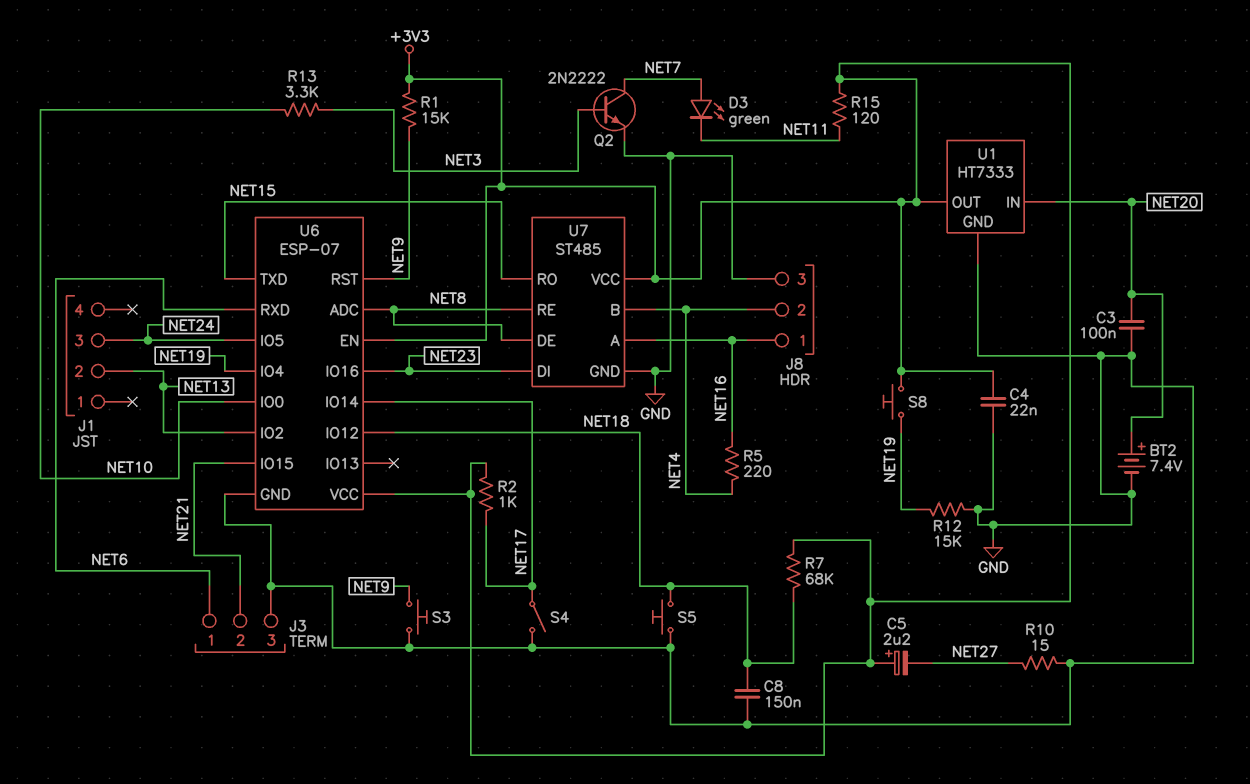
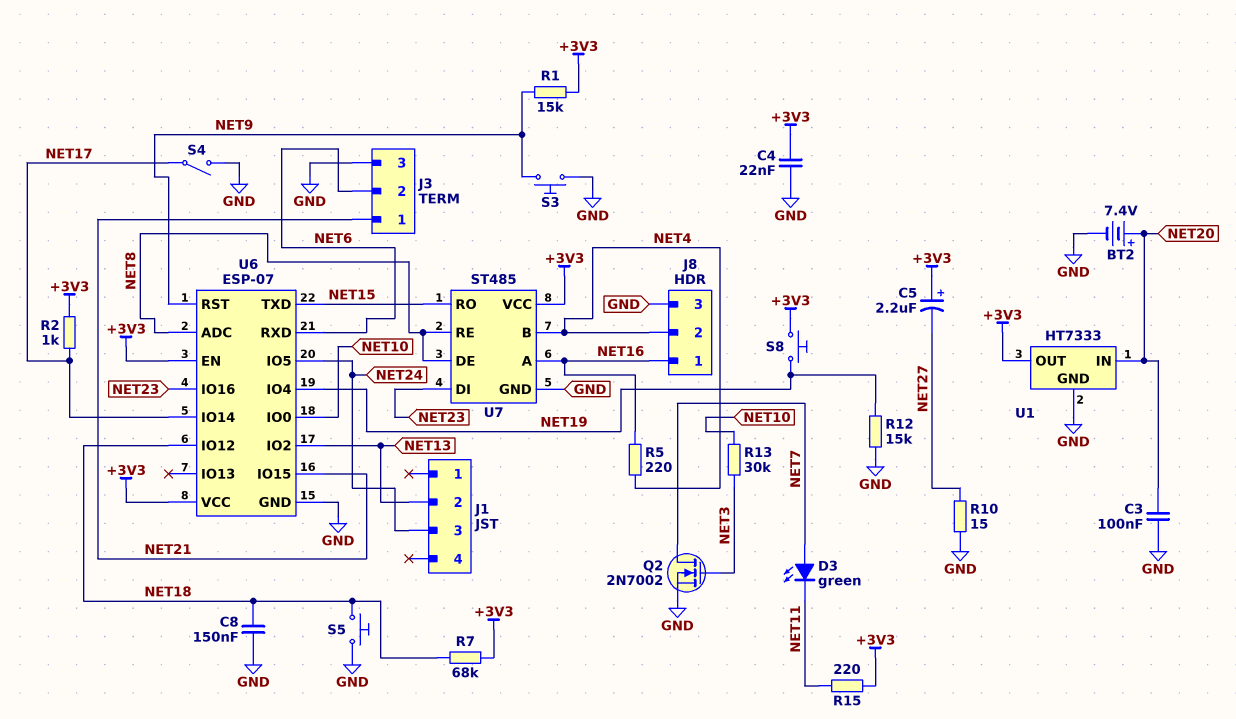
J3 pin 1: NET6 -> NET21
J3 pin 2: NET21 -> NET6
Q2: NPN 2N2222 (B NET3, C NET7, E GND) -> NMOS 2N7002 (G NET3, D NET7, S GND)
R13: 3.3k (NET3, NET10) -> 30k (NET3, NET10)
R15: 120 (+3V3, NET11) -> 220 (+3V3, NET11)

